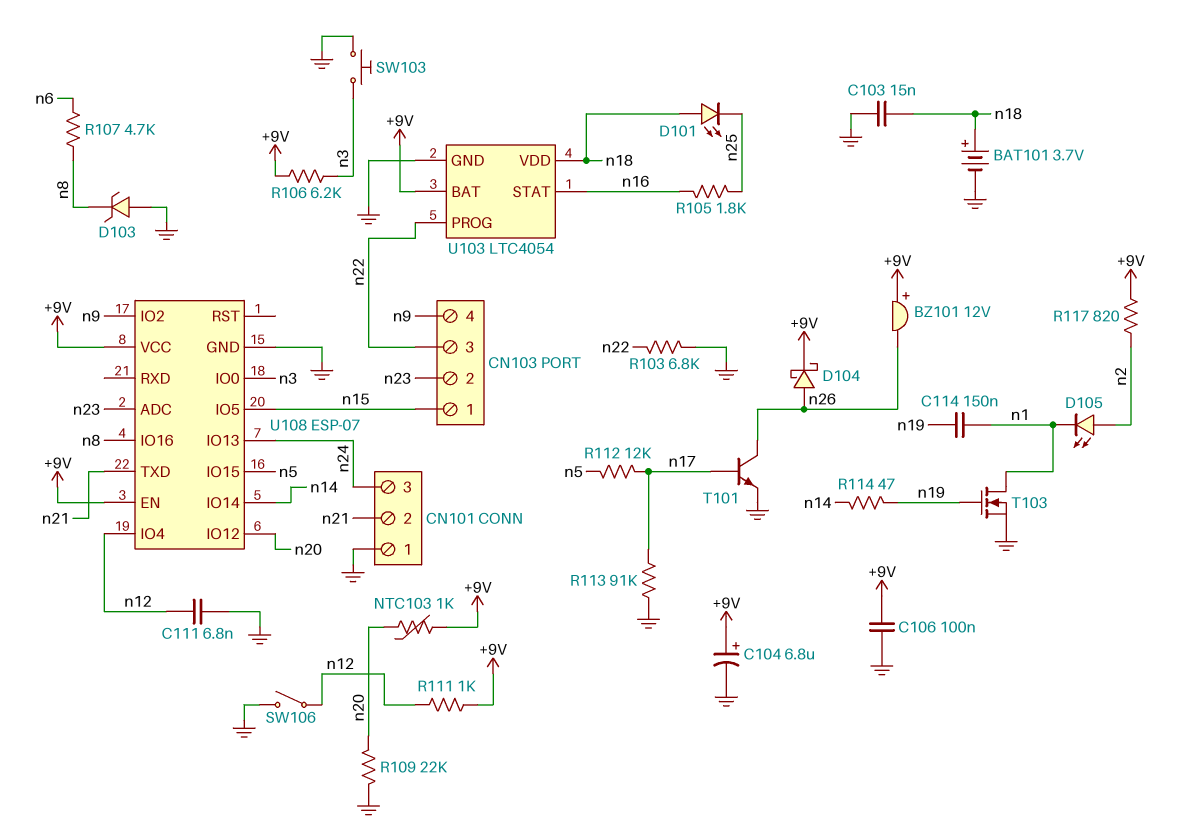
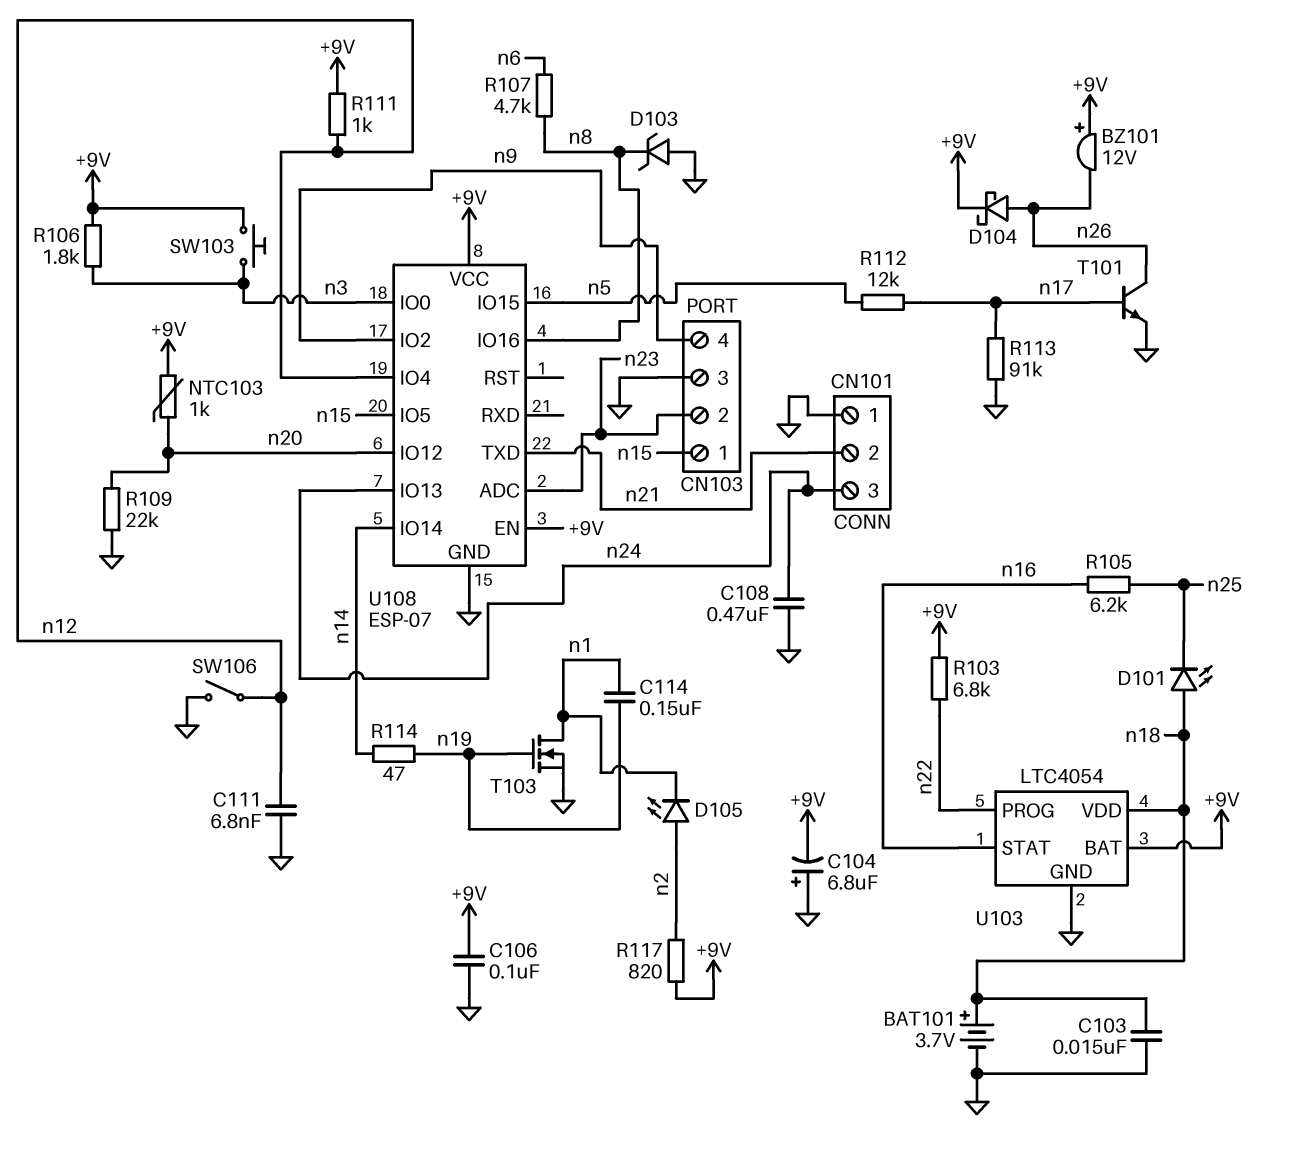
C104: 6.8uF (plus +9V, minus GND) -> 6.8uF (plus GND, minus +9V)
C108: none -> 470nF (GND, n24)
CN103 pin 3: n22 -> GND
R103: 6.8k (GND, n22) -> 6.8k (+9V, n22)
R105: 1.8k (n16, n25) -> 6.2k (n16, n25)
R106: 6.2k (+9V, n3) -> 1.8k (+9V, n3)
SW103: button (GND, n3) -> button (+9V, n3)

